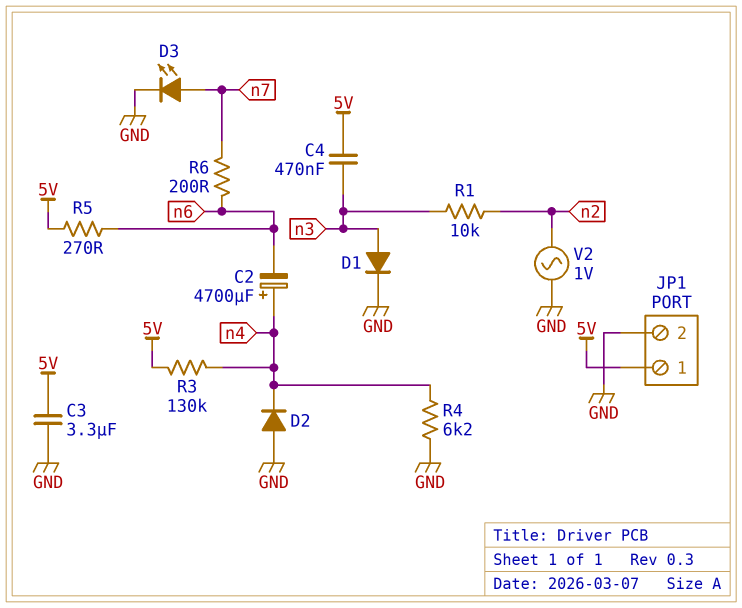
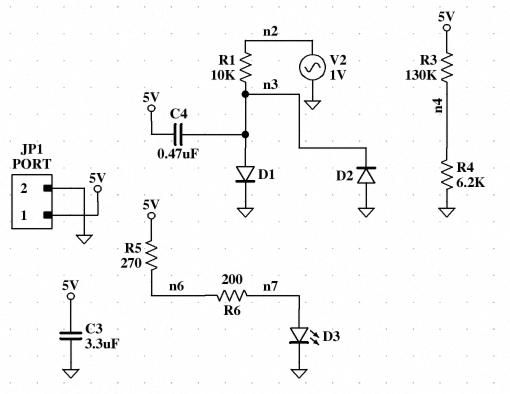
C2: 4700uF (plus n4, minus n6) -> none
D2: diode (A GND, K n4) -> diode (A GND, K n3)

